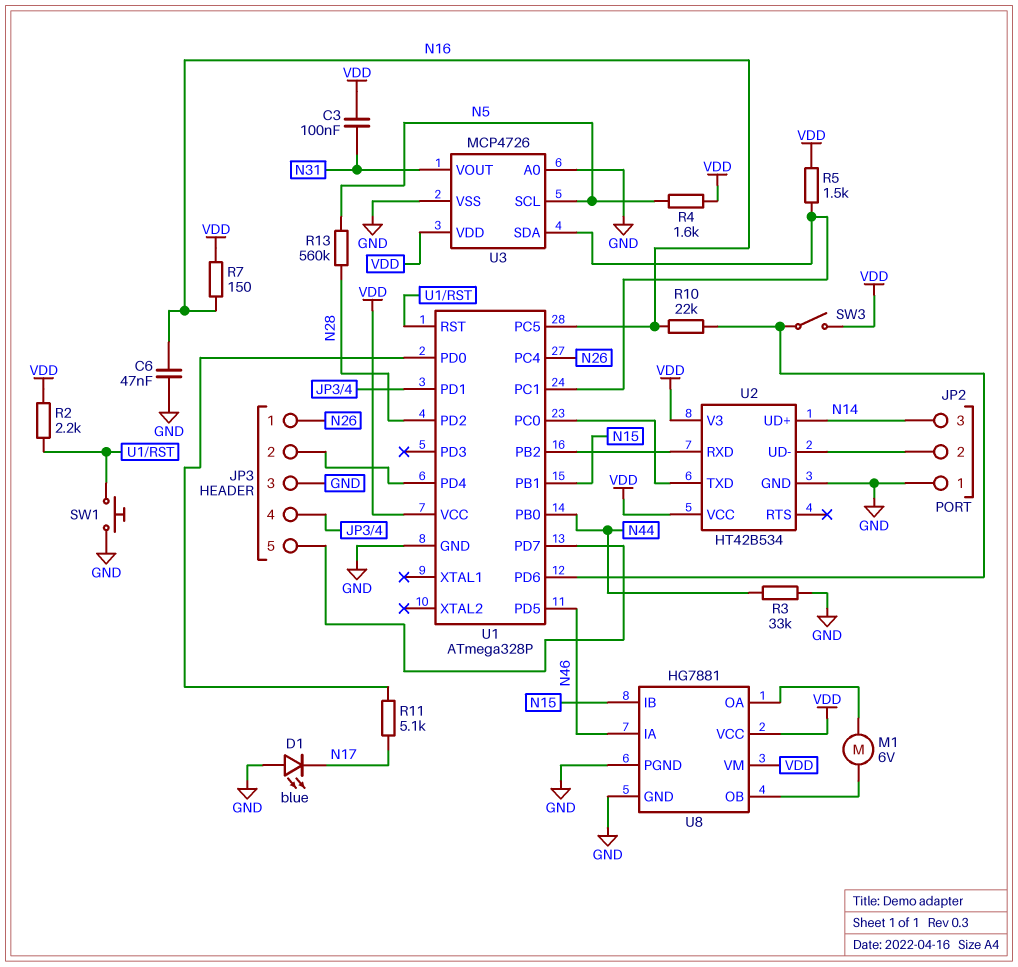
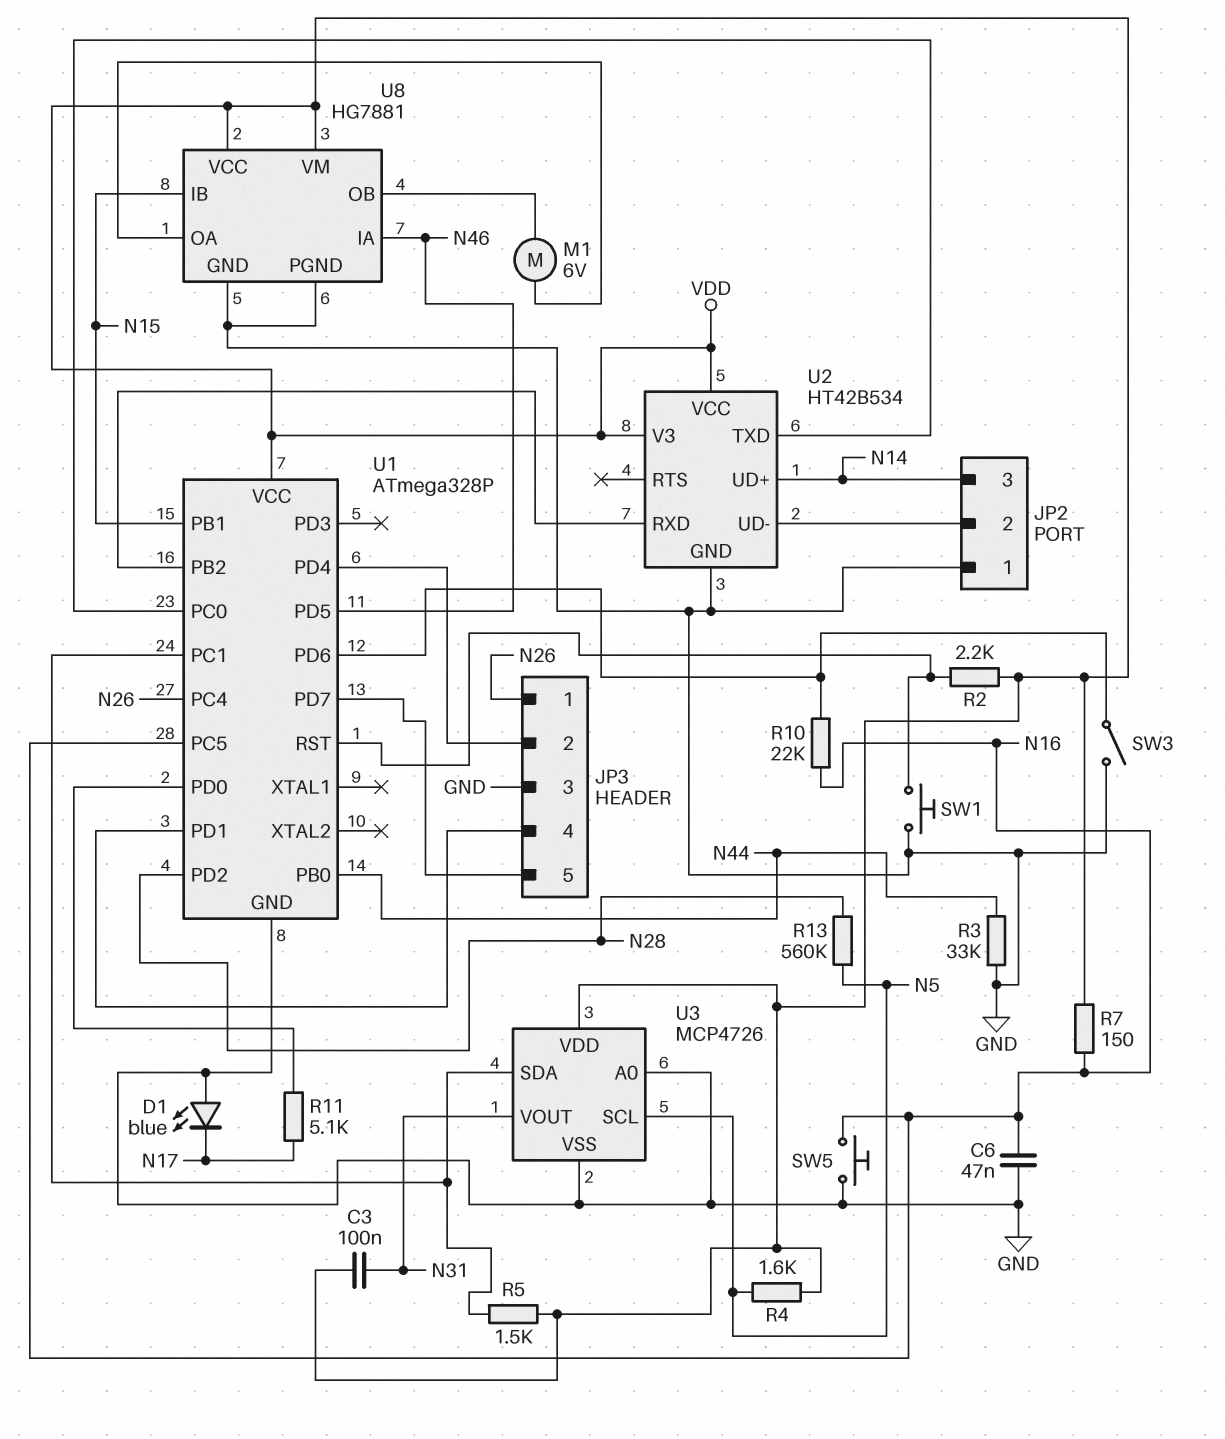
SW3: switch (U1/PD6, VDD) -> switch (GND, U1/PD6)
SW5: none -> button (GND, N16)

